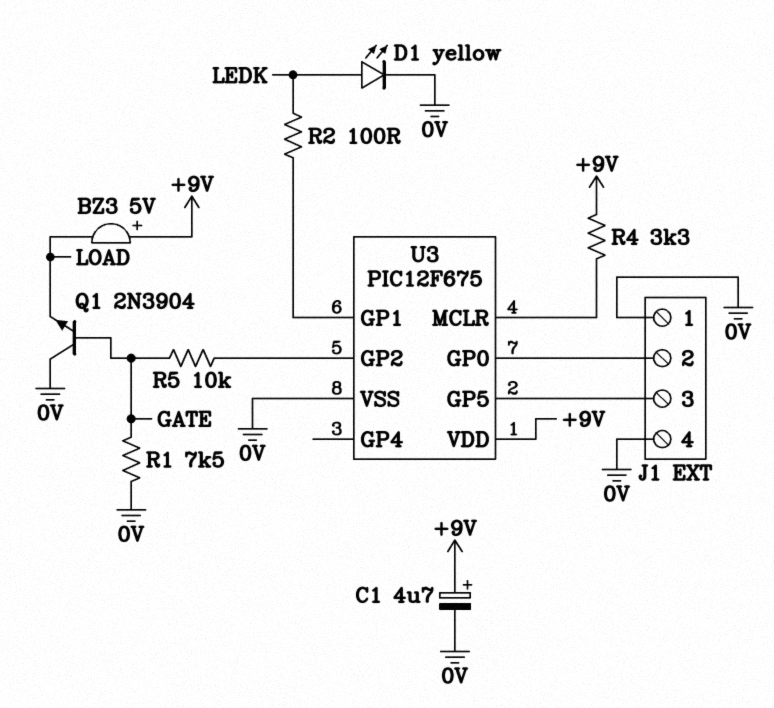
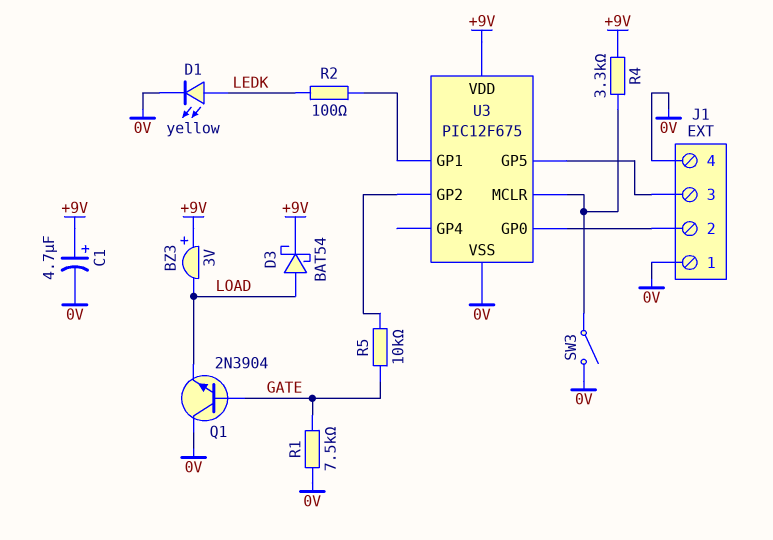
BZ3: buzzer 5V (plus +9V, minus LOAD) -> buzzer 3V (plus +9V, minus LOAD)
D3: none -> schottky BAT54 (A LOAD, K +9V)
SW3: none -> switch (0V, U3/MCLR)

